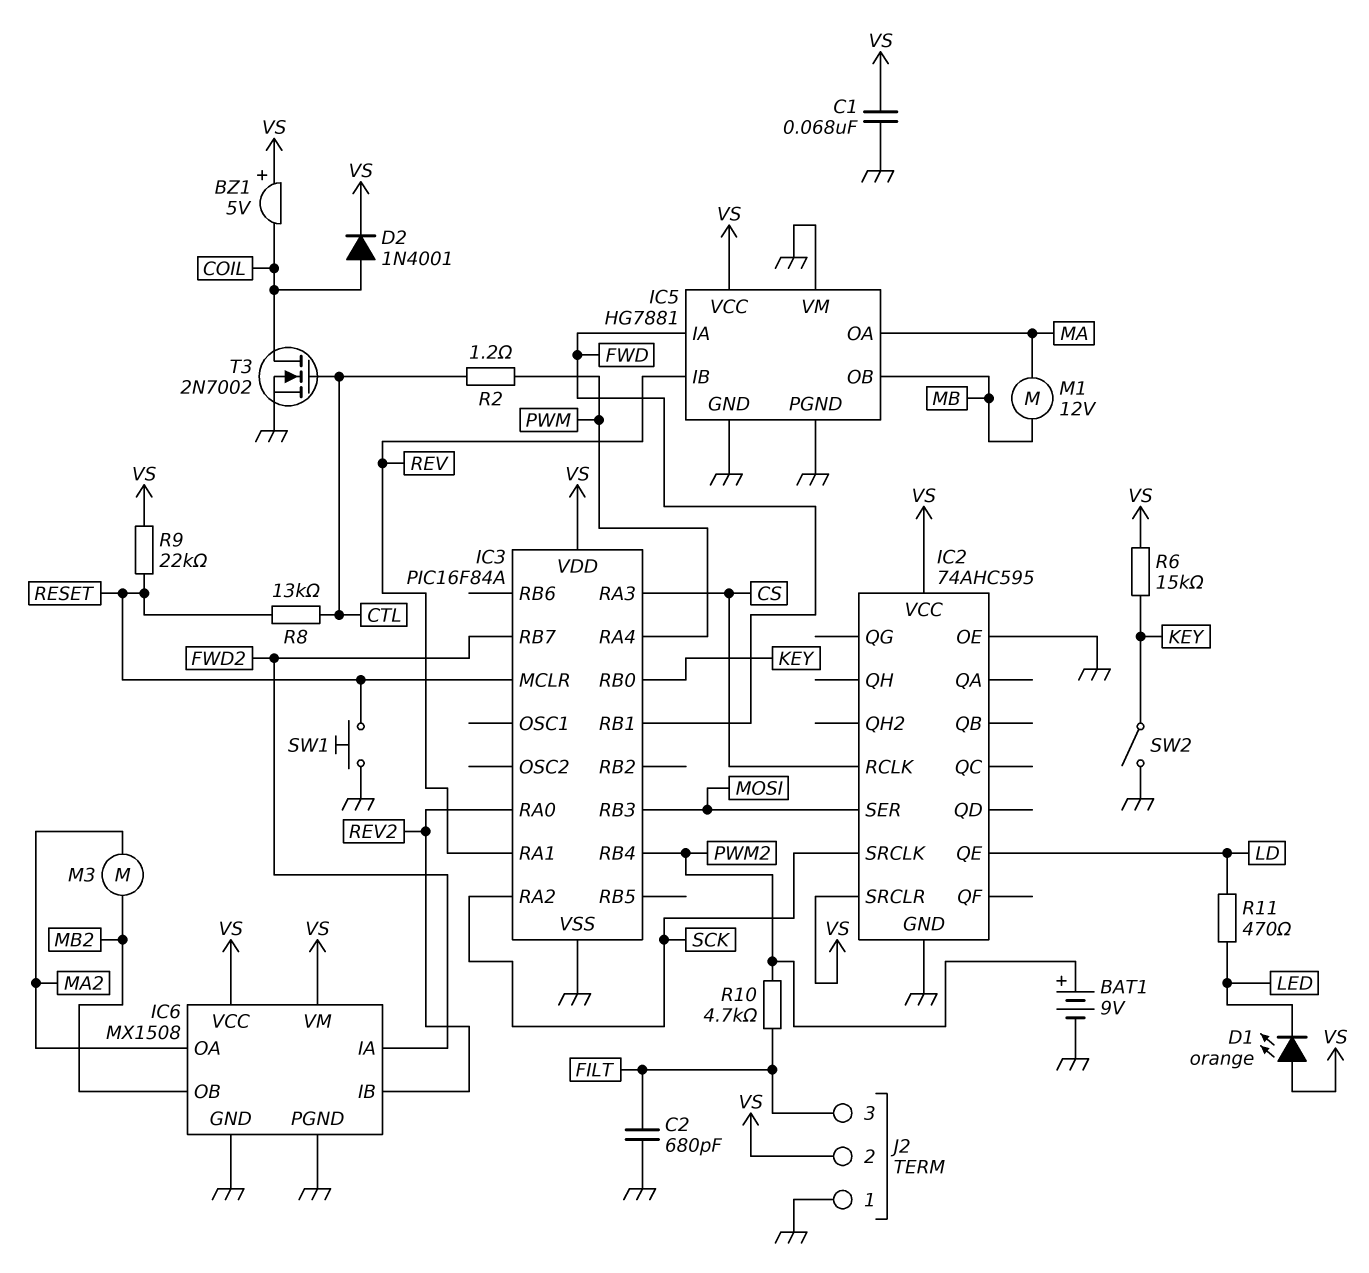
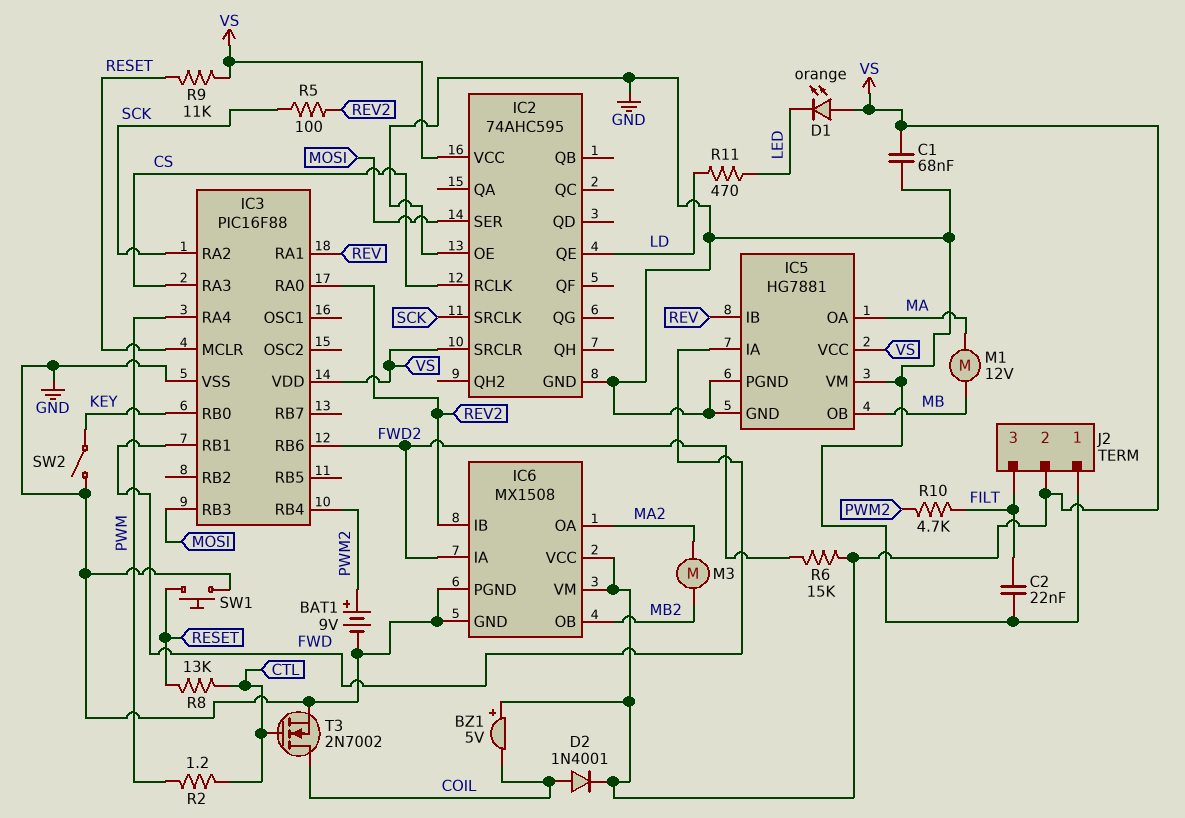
C2: 680pF (FILT, GND) -> 22nF (FILT, GND)
IC3: PIC16F84A -> PIC16F88
IC3 pin RB6: none -> FWD2
IC3 pin RB7: FWD2 -> none
R5: none -> 100 (REV2, SCK)
R6: 15k (KEY, VS) -> 15k (FWD2, VS)
R9: 22k (RESET, VS) -> 11k (RESET, VS)

